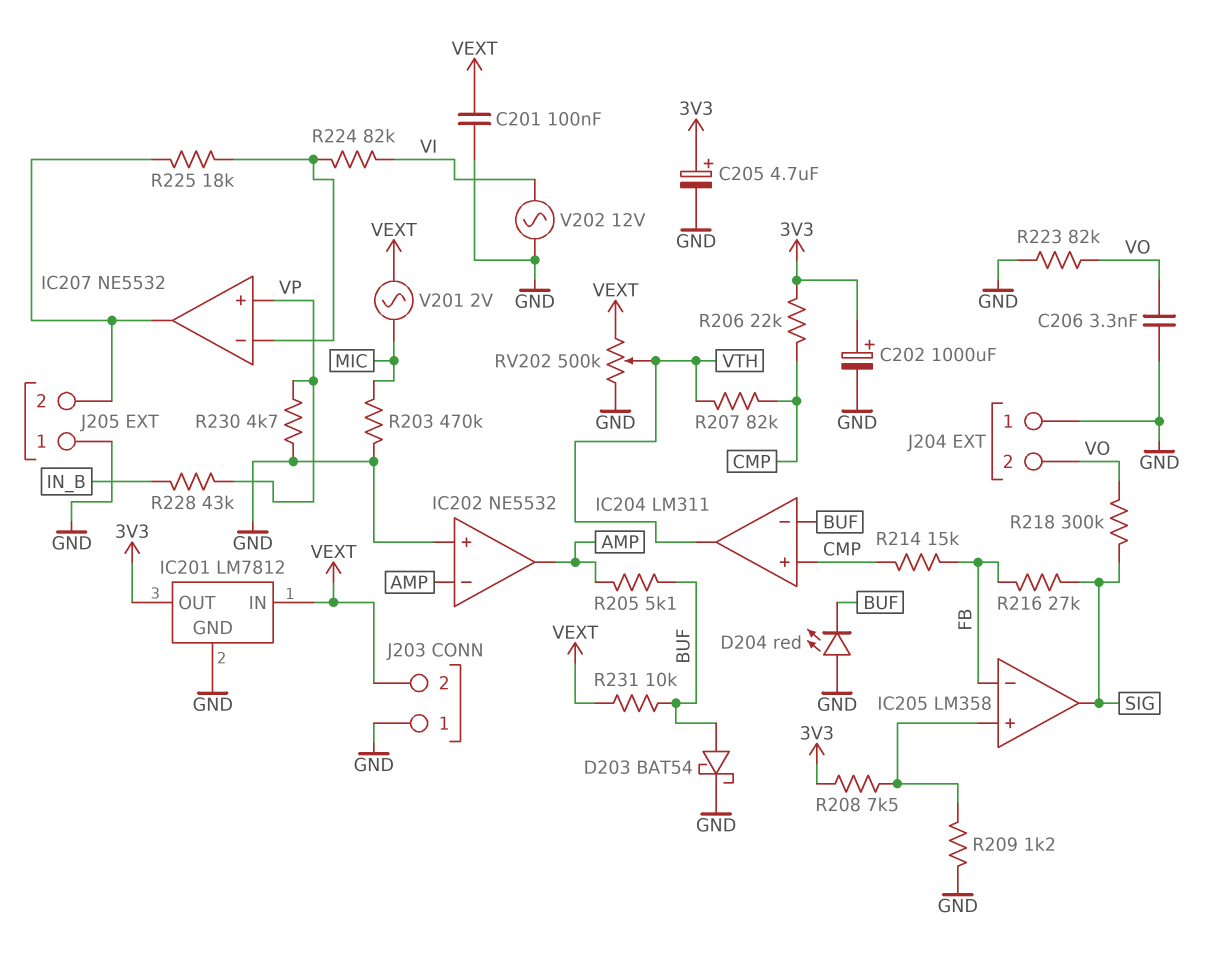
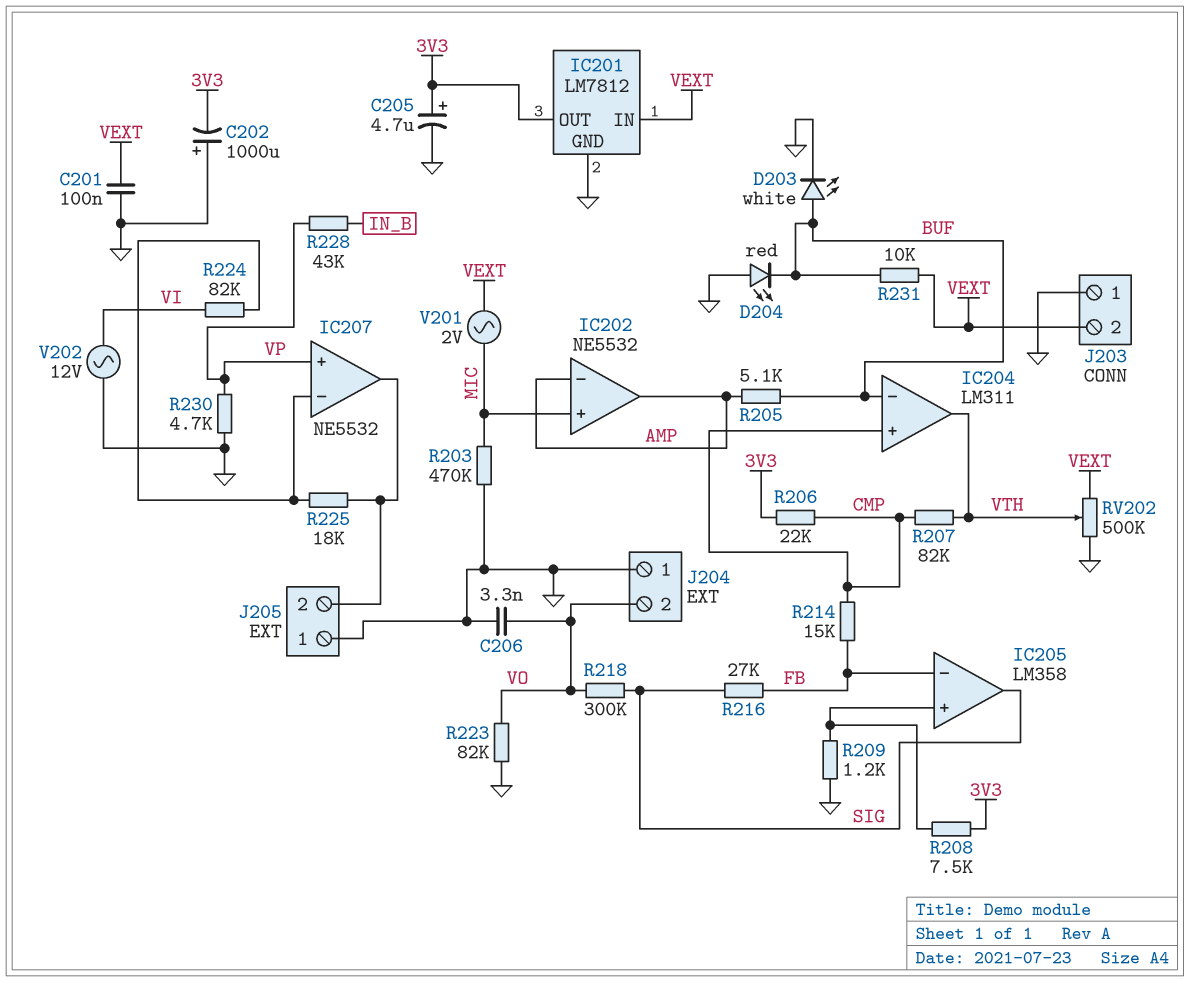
C202: 1000uF (plus 3V3, minus GND) -> 1000uF (plus GND, minus 3V3)
D203: schottky BAT54 (A BUF, K GND) -> LED white (A BUF, K GND)
IC202 pin in+: GND -> MIC

